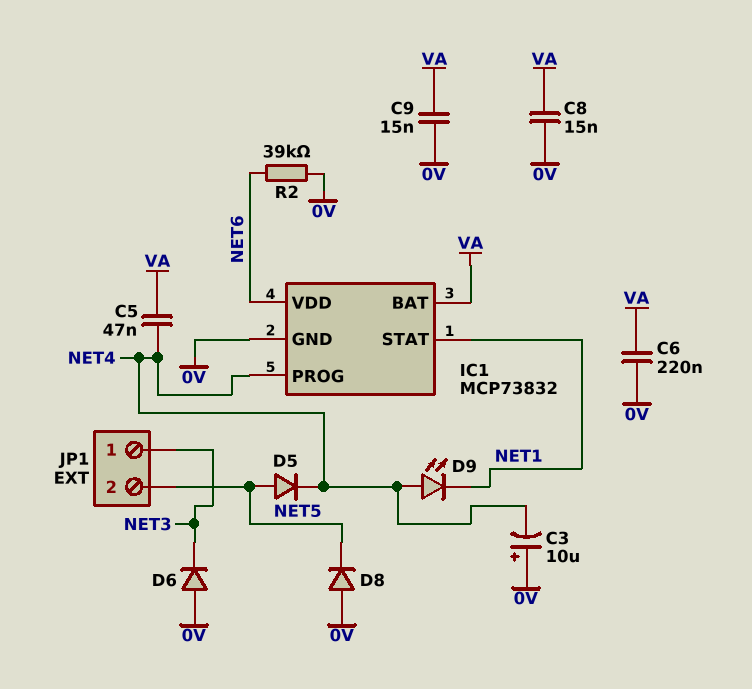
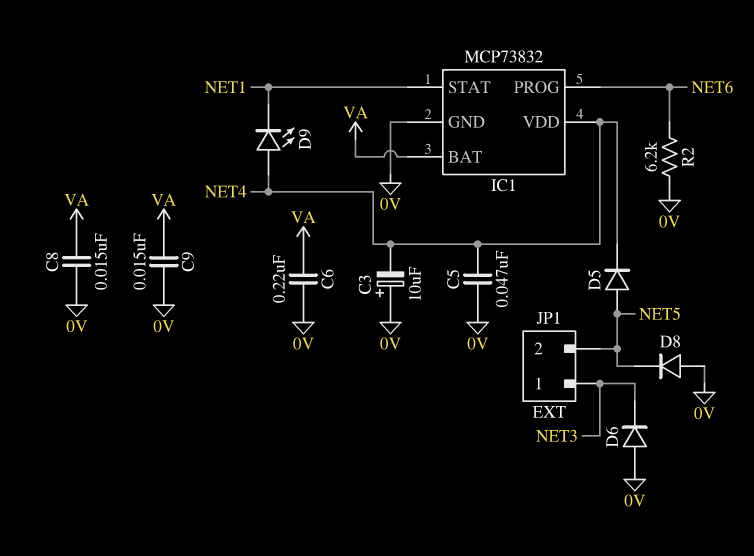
C5: 47nF (NET4, VA) -> 47nF (0V, NET4)
IC1 pin PROG: NET4 -> NET6
IC1 pin VDD: NET6 -> NET4
R2: 39k (0V, NET6) -> 6.2k (0V, NET6)

